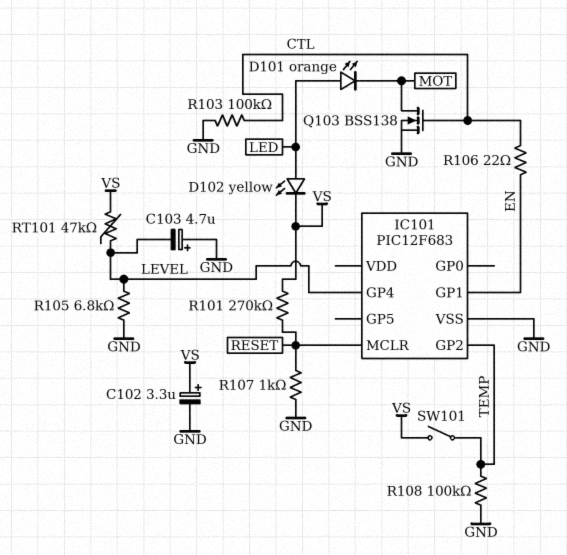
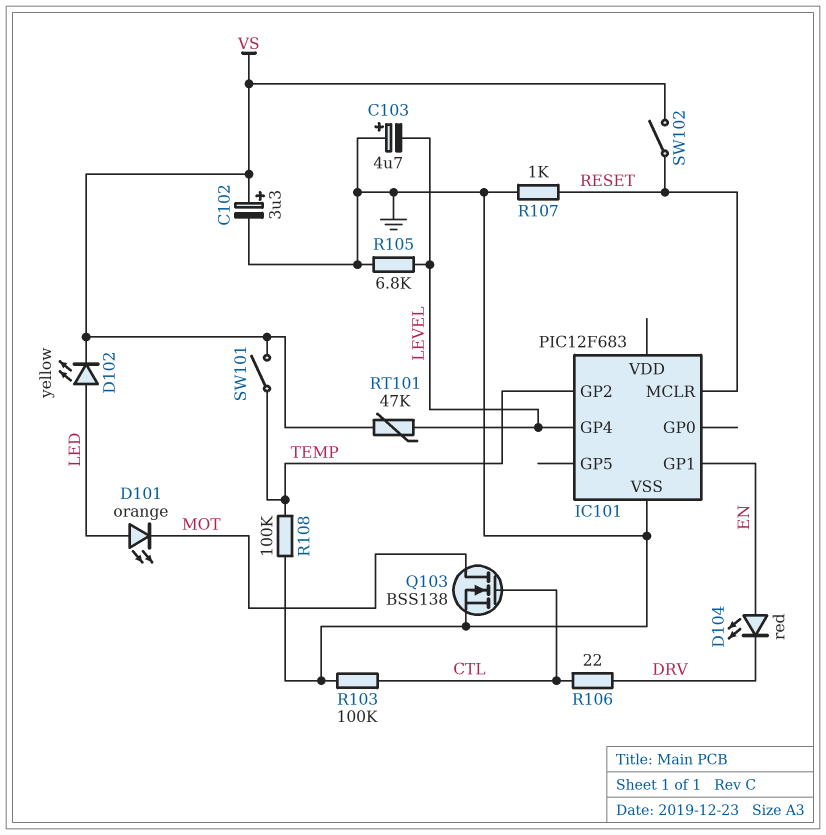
D104: none -> LED red (A EN, K DRV)
R101: 270k (RESET, VS) -> none
R106: 22 (CTL, EN) -> 22 (CTL, DRV)
SW102: none -> switch (RESET, VS)

